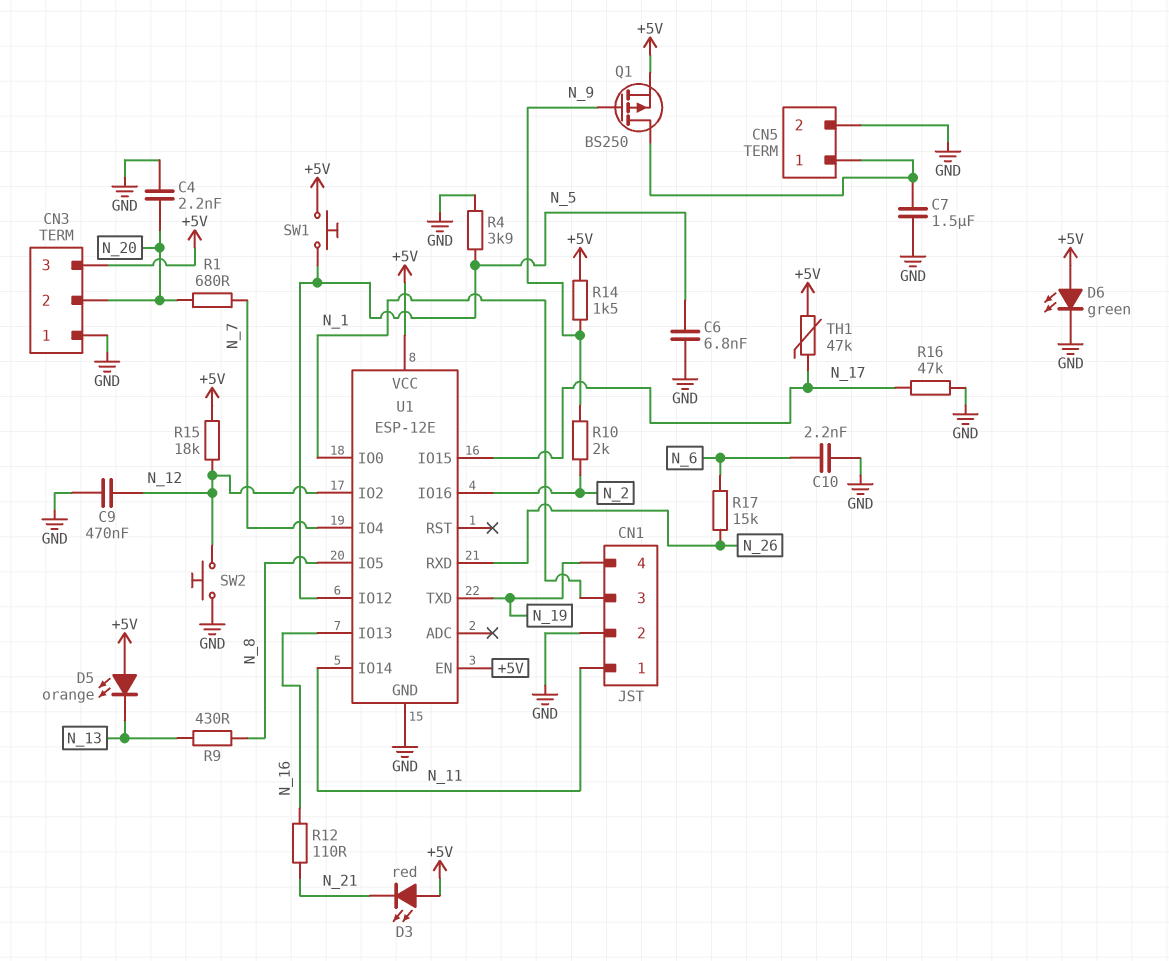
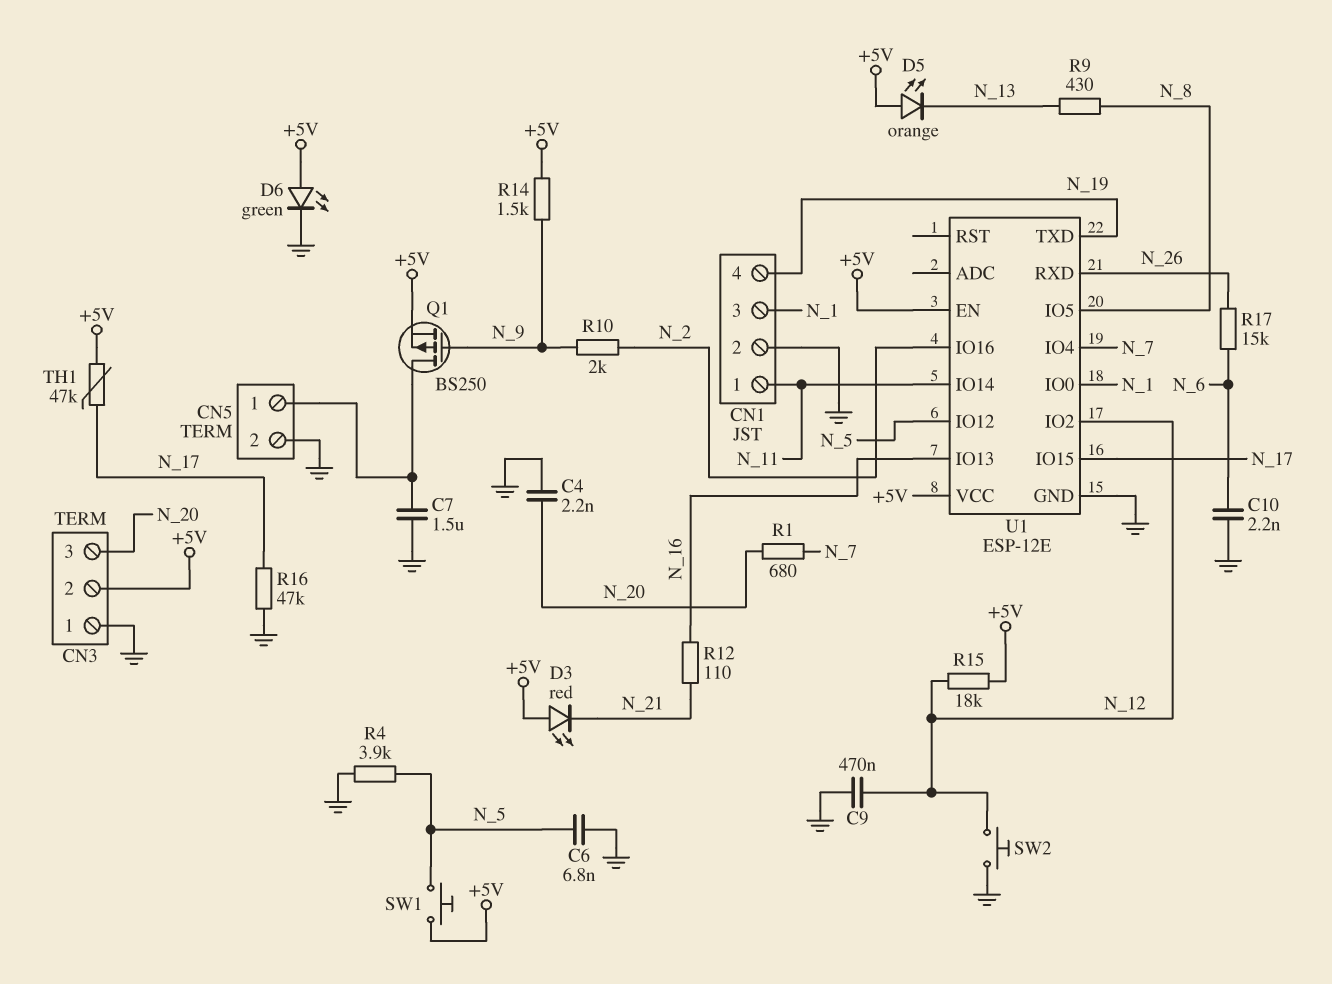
CN3 pin 2: N_20 -> +5V
CN3 pin 3: +5V -> N_20

